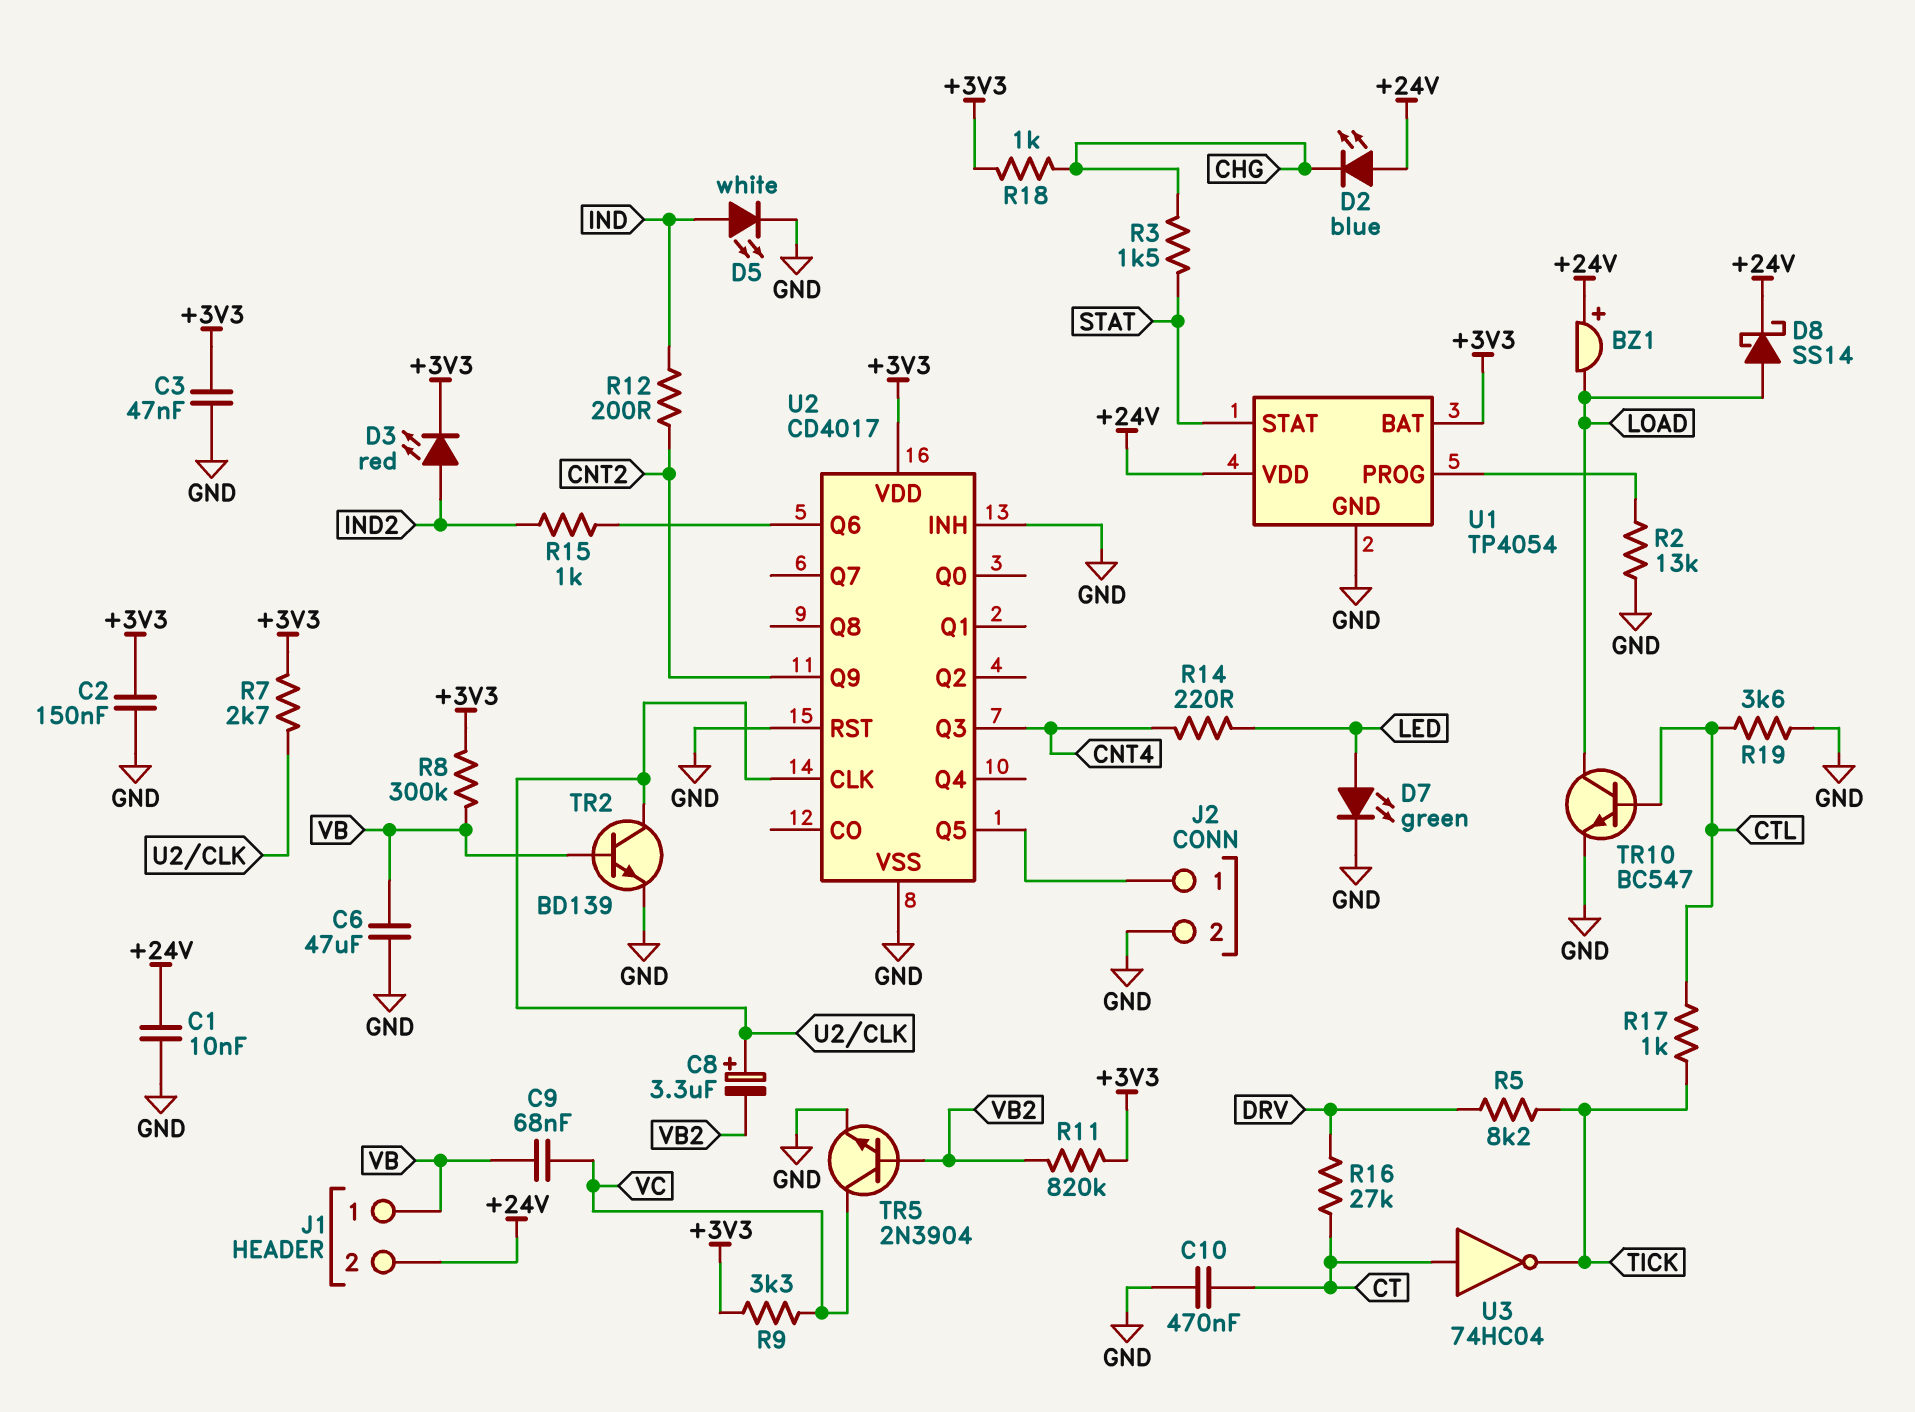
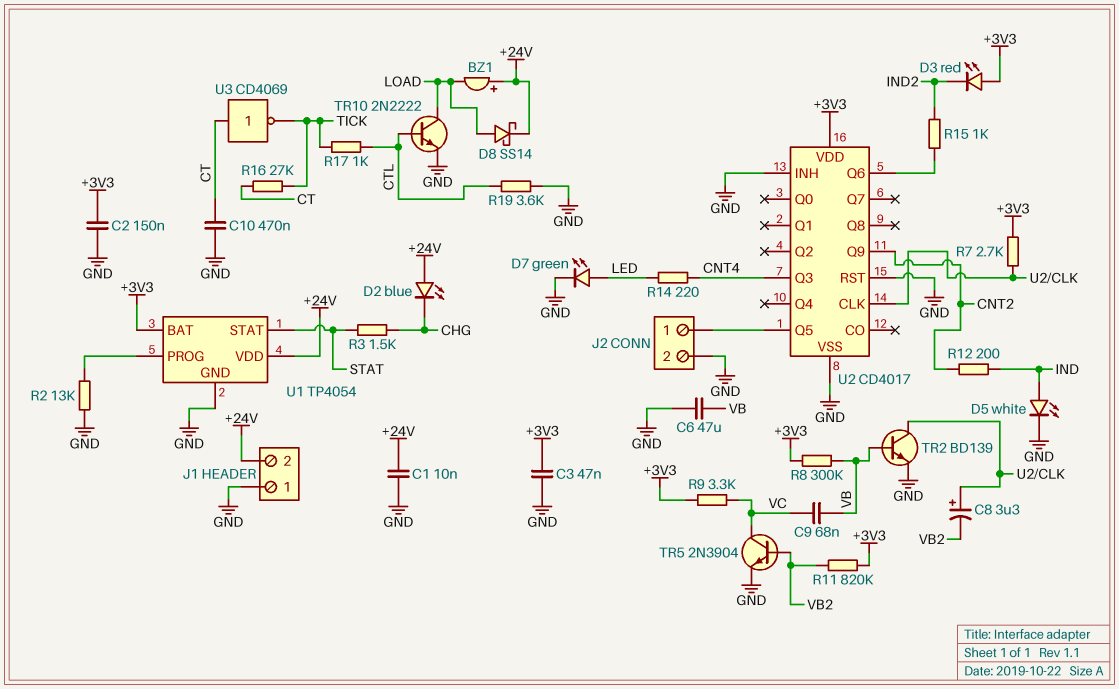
D3: LED red (A IND2, K +3V3) -> LED red (A +3V3, K IND2)
J1 pin 1: VB -> GND
R5: 8.2k (DRV, TICK) -> none
R16: 27k (CT, DRV) -> 27k (CT, TICK)
R18: 1k (+3V3, CHG) -> none
TR10: NPN BC547 (B CTL, C LOAD, E GND) -> NPN 2N2222 (B CTL, C LOAD, E GND)
U3: NOT 74HC04 (in CT, out TICK) -> NOT CD4069 (in CT, out TICK)

